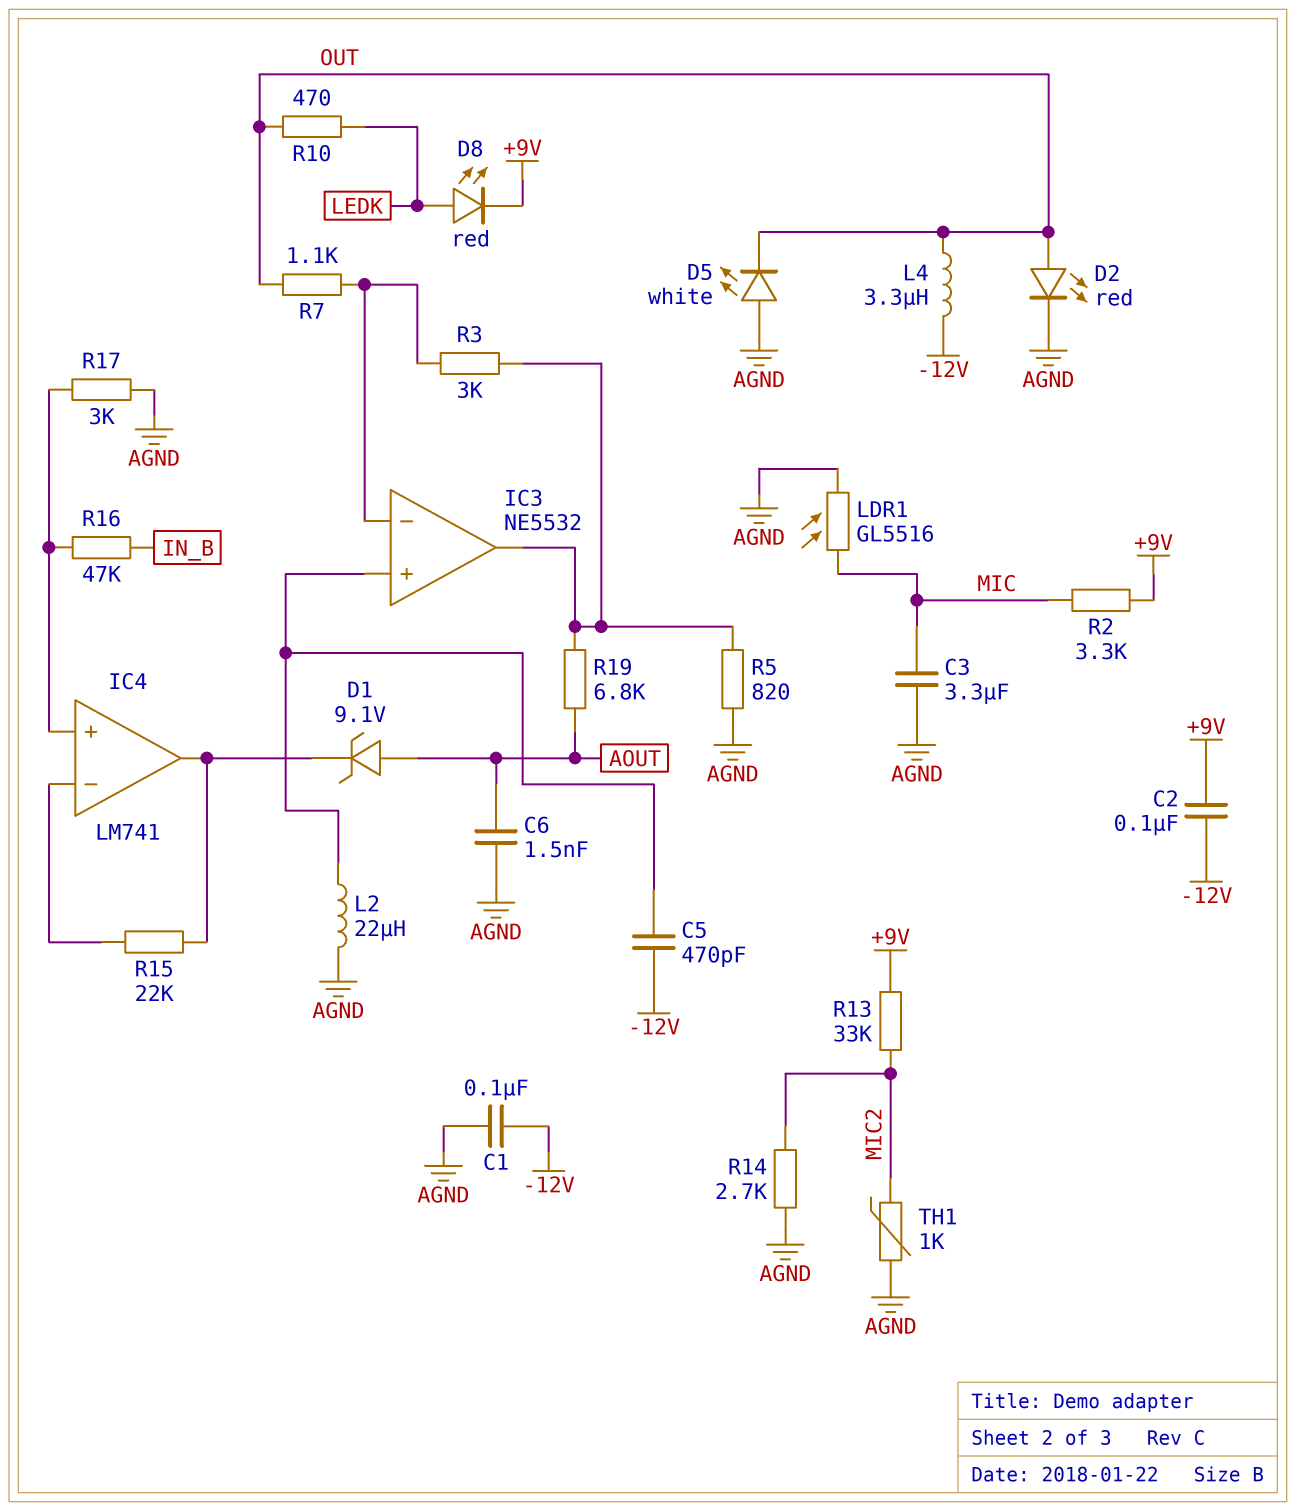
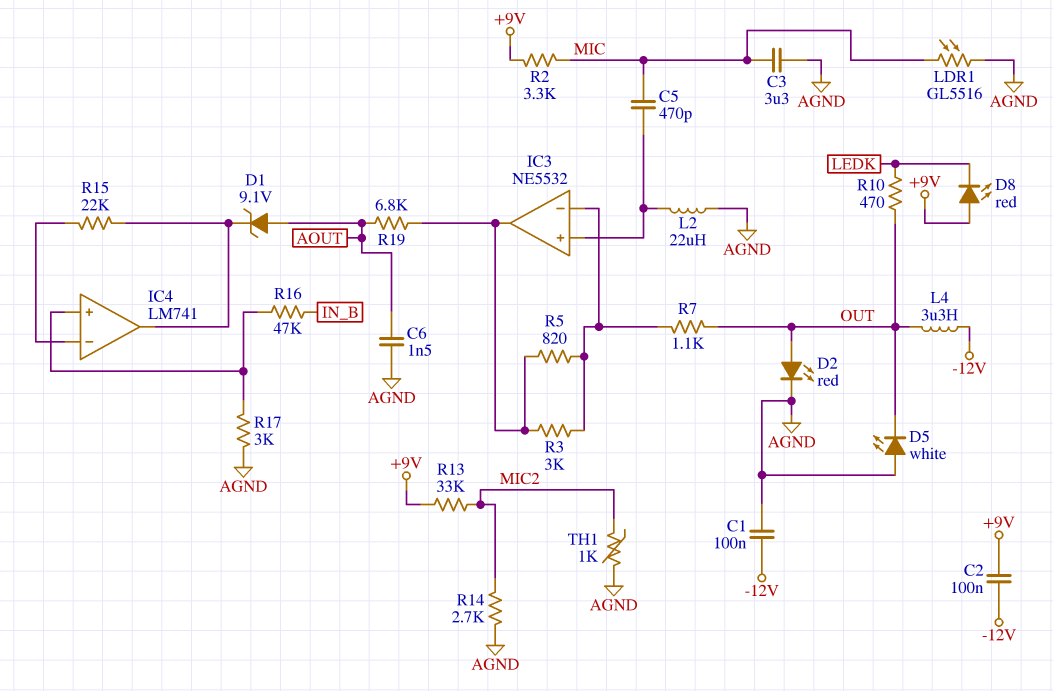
C5: 470pF (-12V, IC3/in+) -> 470pF (IC3/in+, MIC)
D8: LED red (A LEDK, K +9V) -> LED red (A +9V, K LEDK)
R5: 820 (AGND, IC3/out) -> 820 (IC3/in-, IC3/out)

